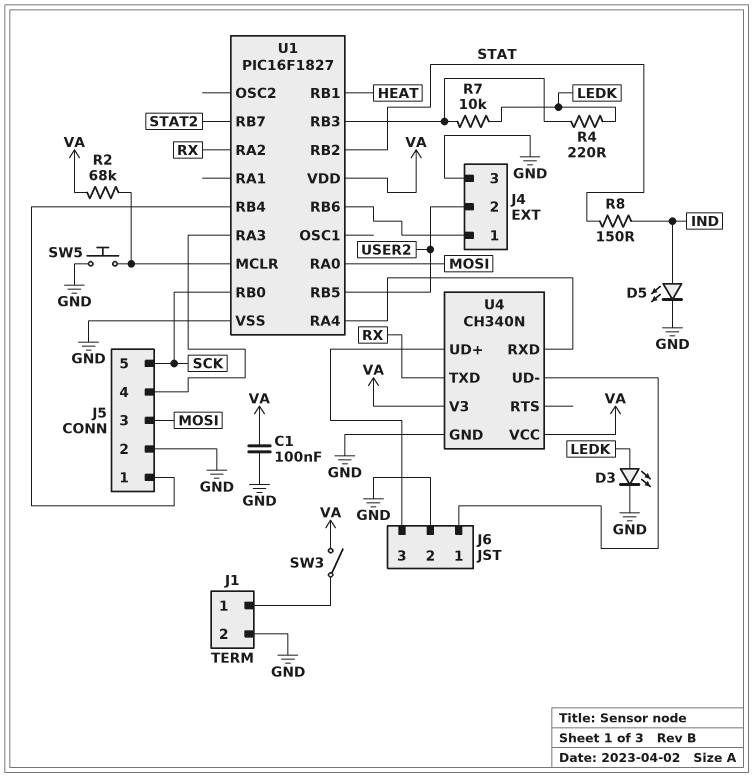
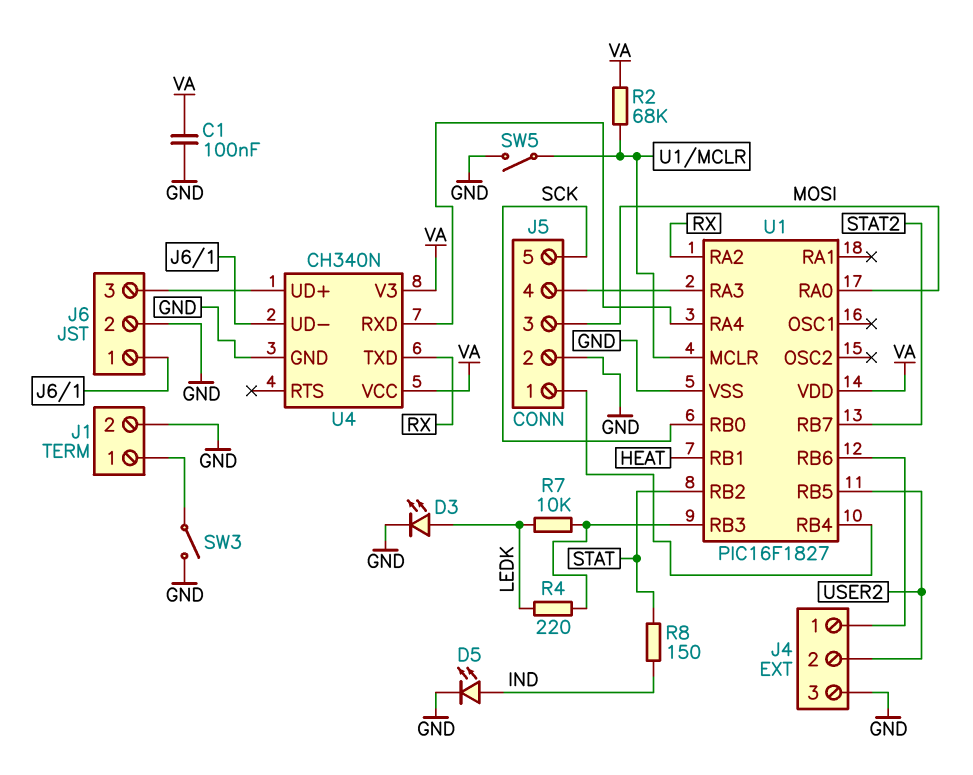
SW3: switch (J1/1, VA) -> switch (GND, J1/1)
SW5: button (GND, U1/MCLR) -> switch (GND, U1/MCLR)

